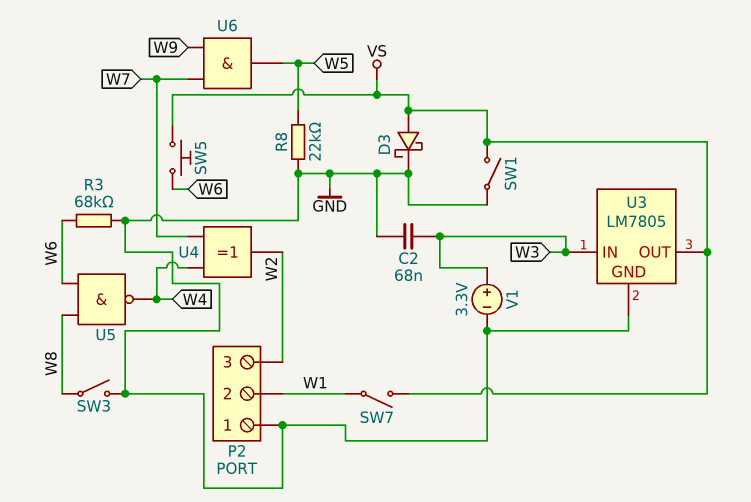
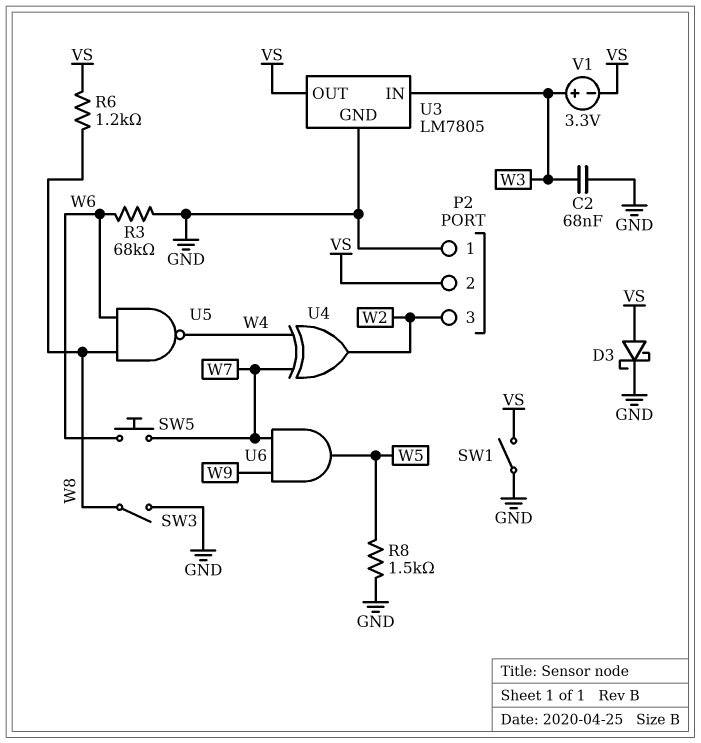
P2 pin 2: W1 -> VS
R6: none -> 1.2k (VS, W8)
R8: 22k (GND, W5) -> 1.5k (GND, W5)
SW5: button (VS, W6) -> button (W6, W7)
SW7: switch (VS, W1) -> none
V1: 3.3V (plus W3, minus GND) -> 3.3V (plus W3, minus VS)

